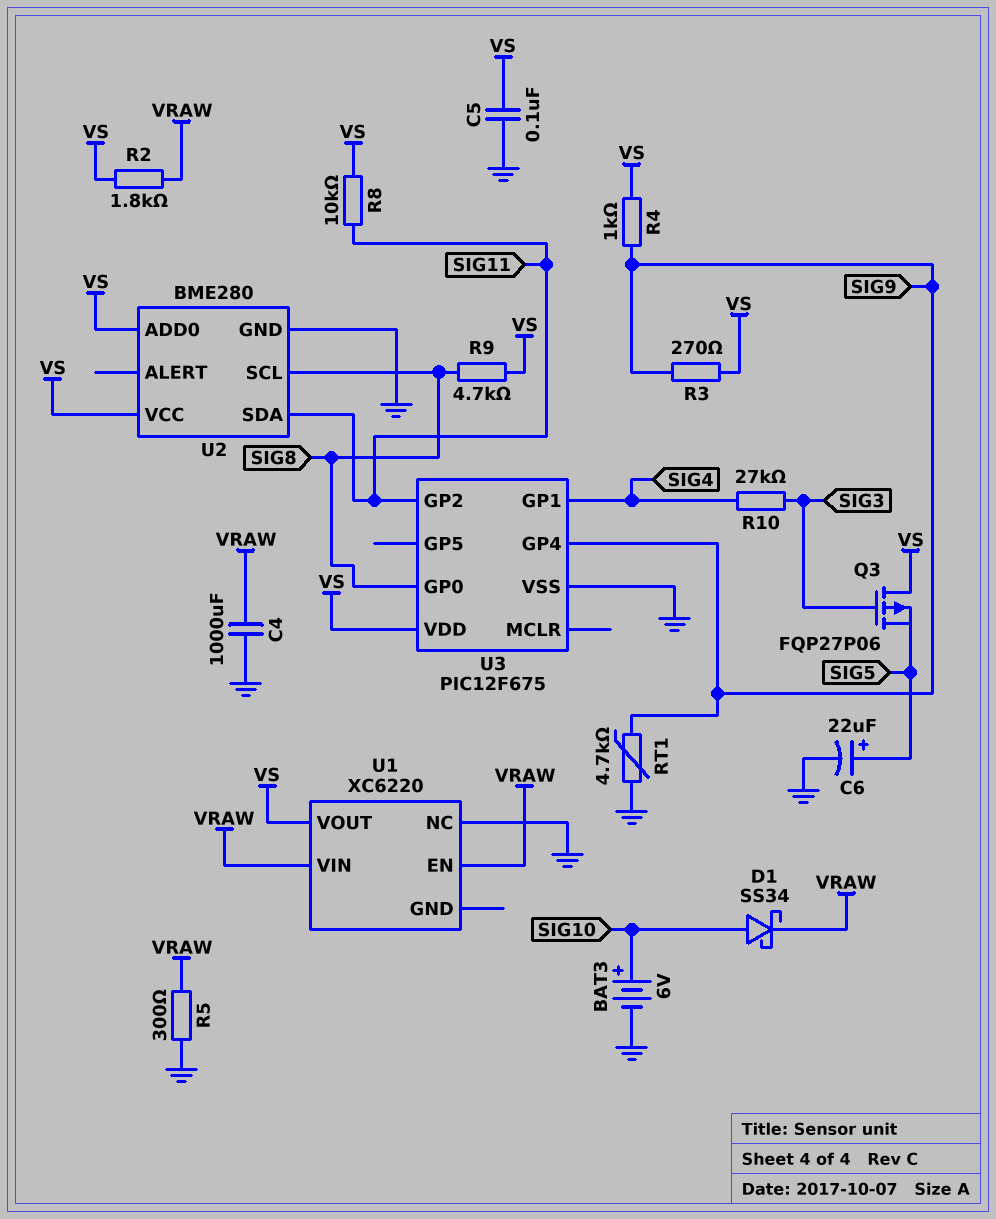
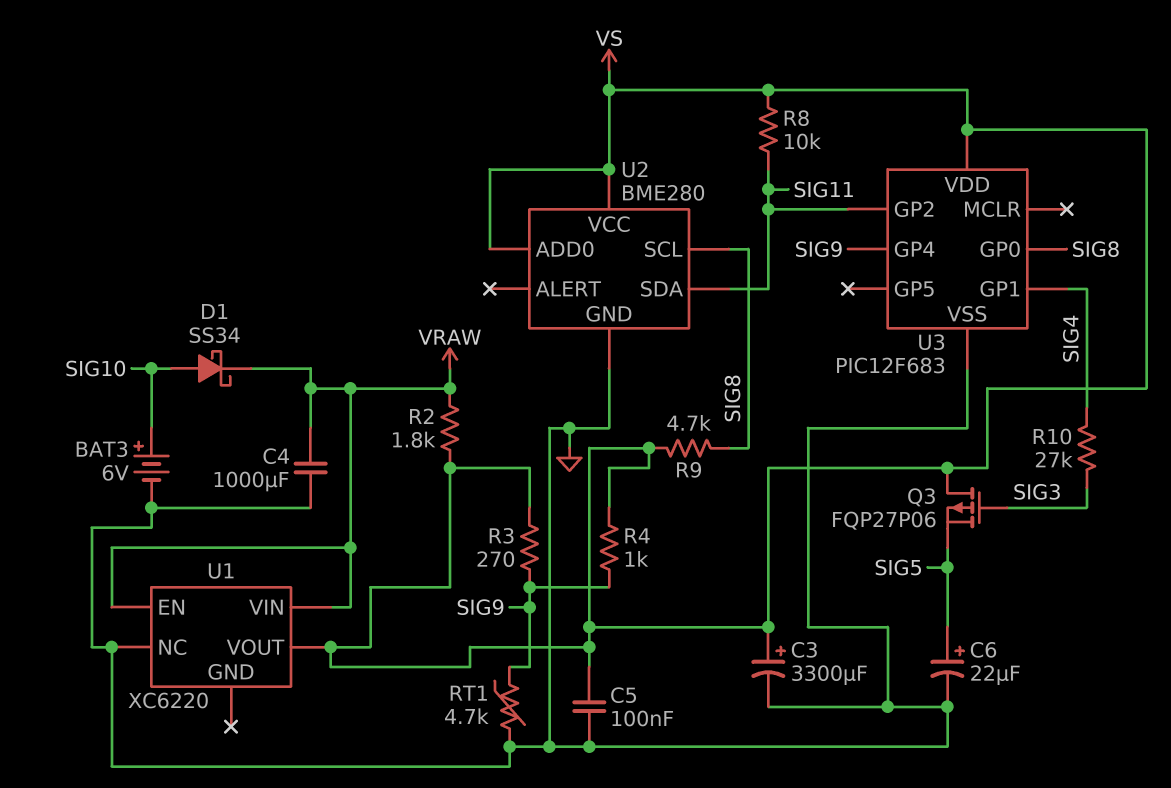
C3: none -> 3300uF (plus VS, minus GND)
R5: 300 (GND, VRAW) -> none
U3: PIC12F675 -> PIC12F683

